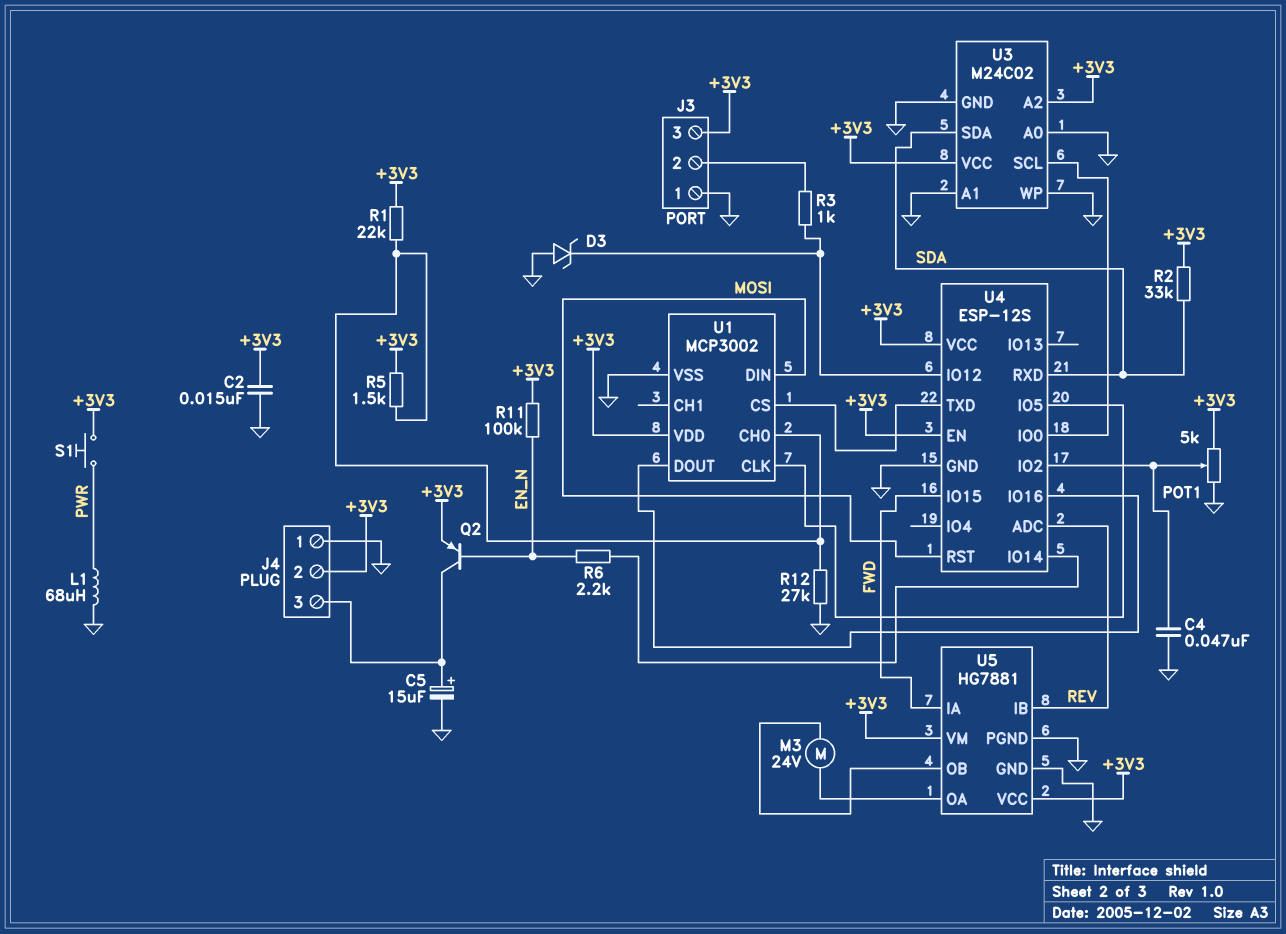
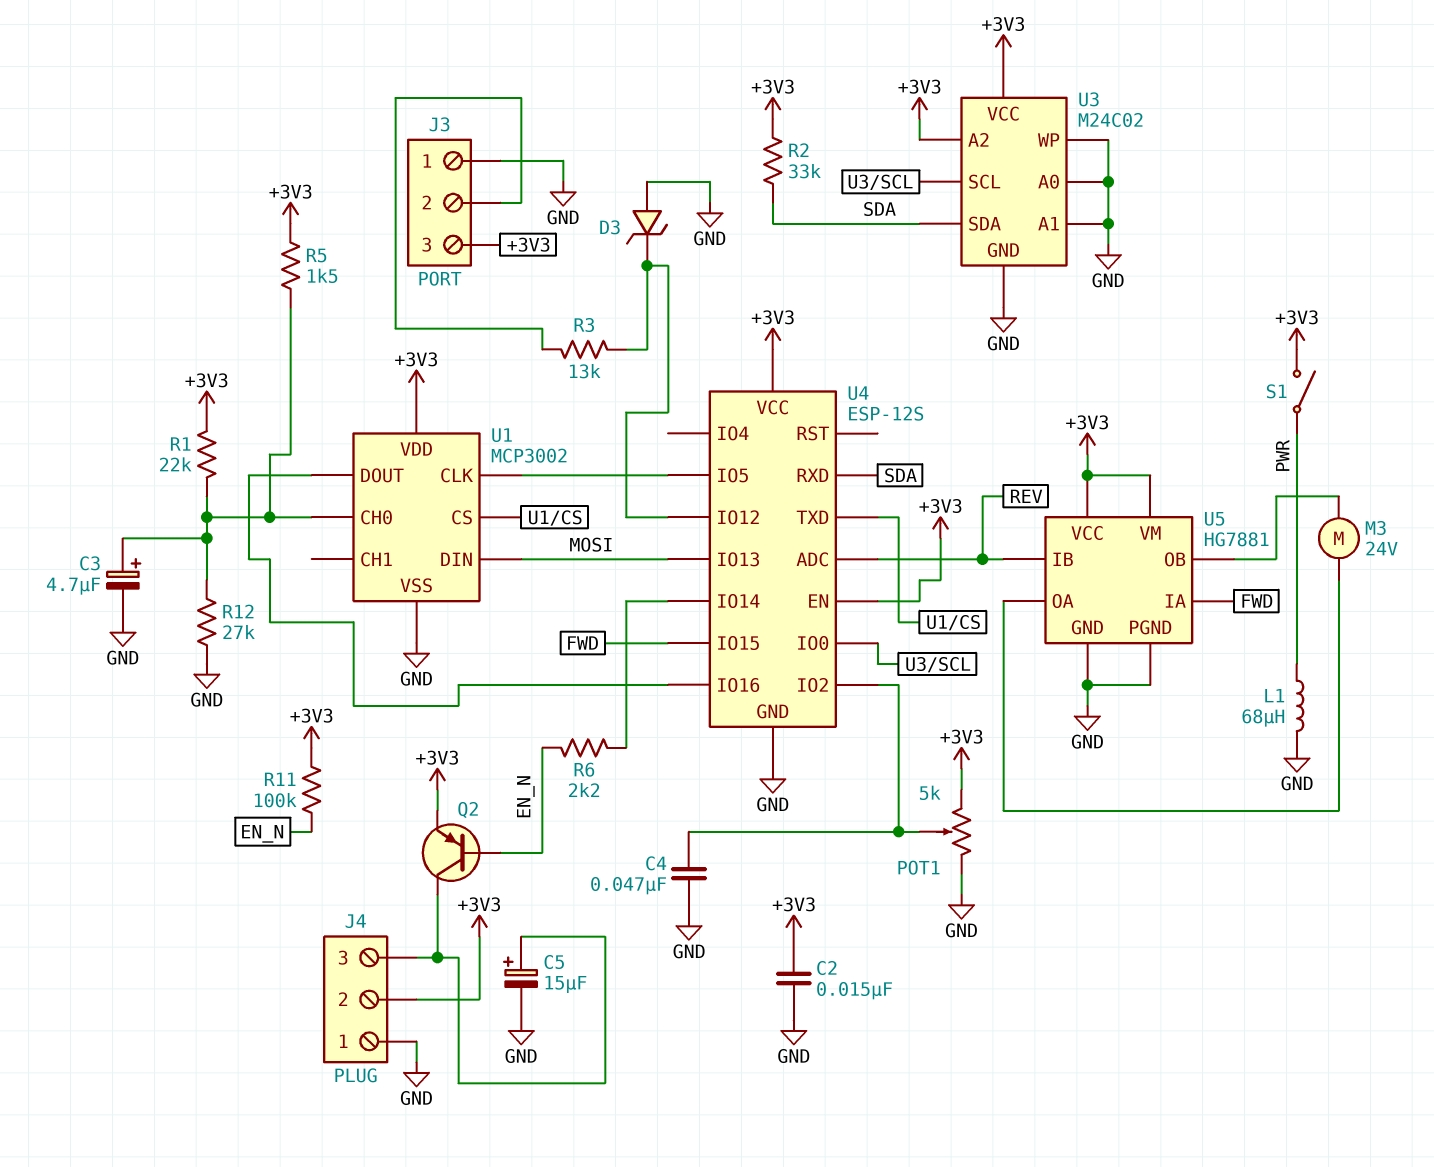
C3: none -> 4.7uF (plus U1/CH0, minus GND)
R3: 1k (J3/2, U4/IO12) -> 13k (J3/2, U4/IO12)
S1: button (+3V3, PWR) -> switch (+3V3, PWR)
U4 pin IO13: none -> MOSI
U4 pin RST: MOSI -> none

